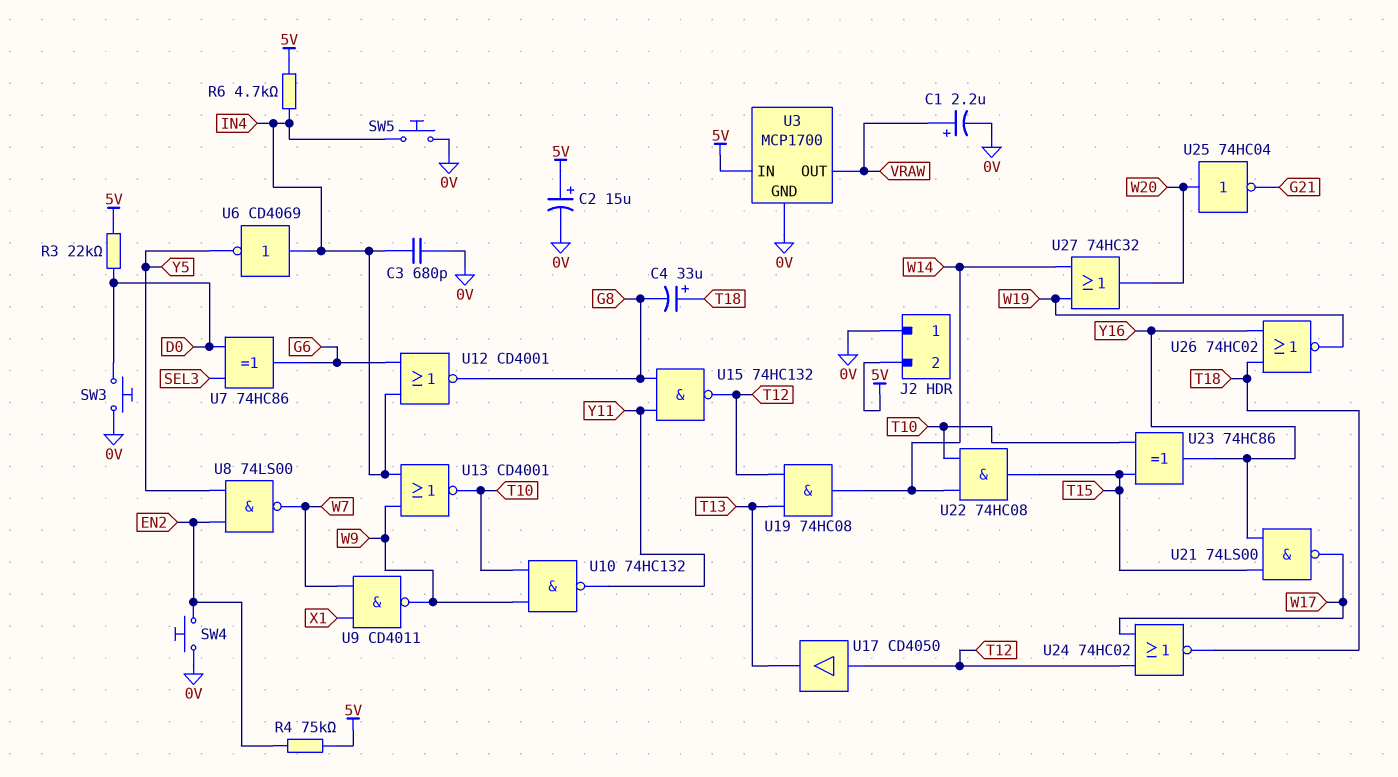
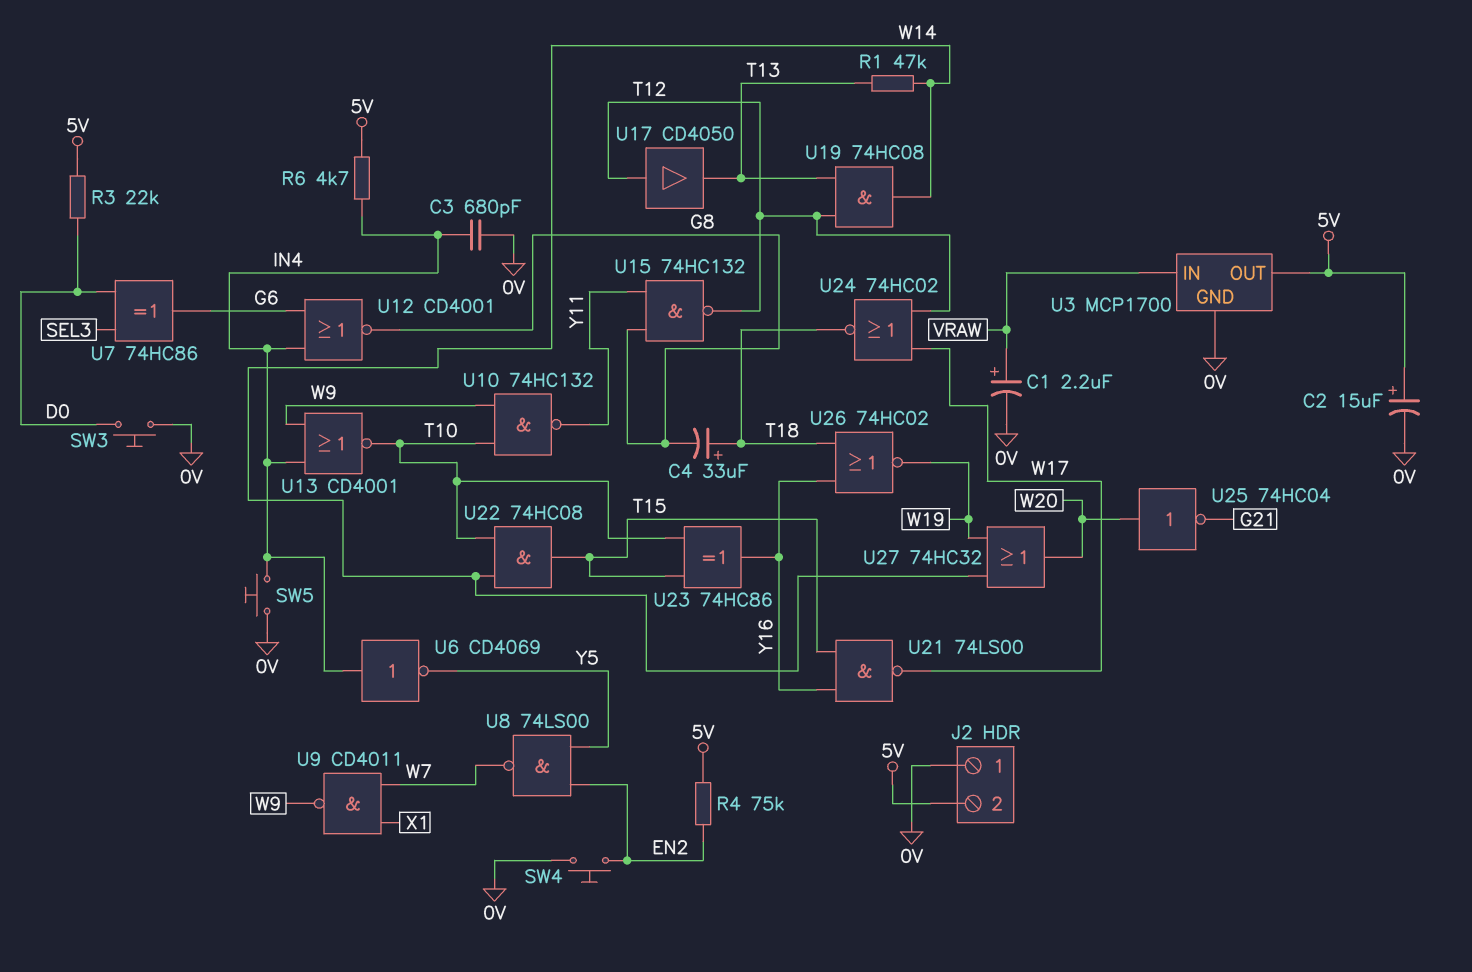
R1: none -> 47k (T13, W14)
U3 pin IN: 5V -> VRAW
U3 pin OUT: VRAW -> 5V

